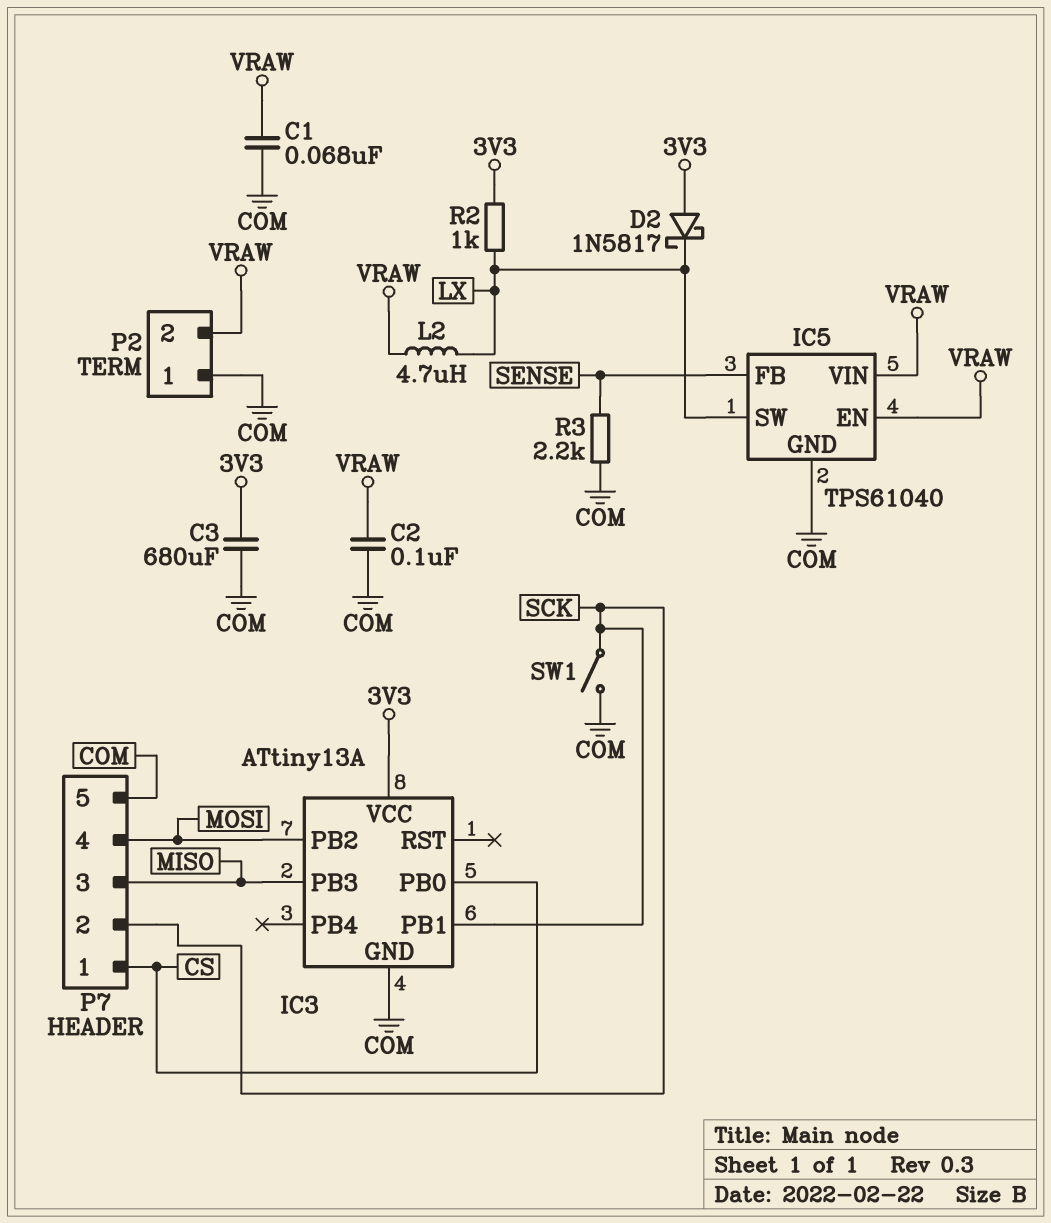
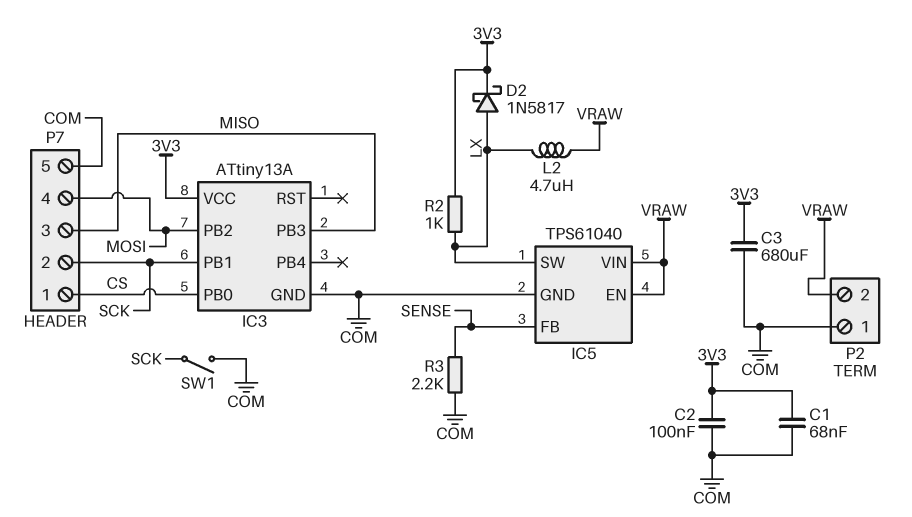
C1: 68nF (COM, VRAW) -> 68nF (3V3, COM)
C2: 100nF (COM, VRAW) -> 100nF (3V3, COM)
D2: schottky 1N5817 (A 3V3, K LX) -> schottky 1N5817 (A LX, K 3V3)

